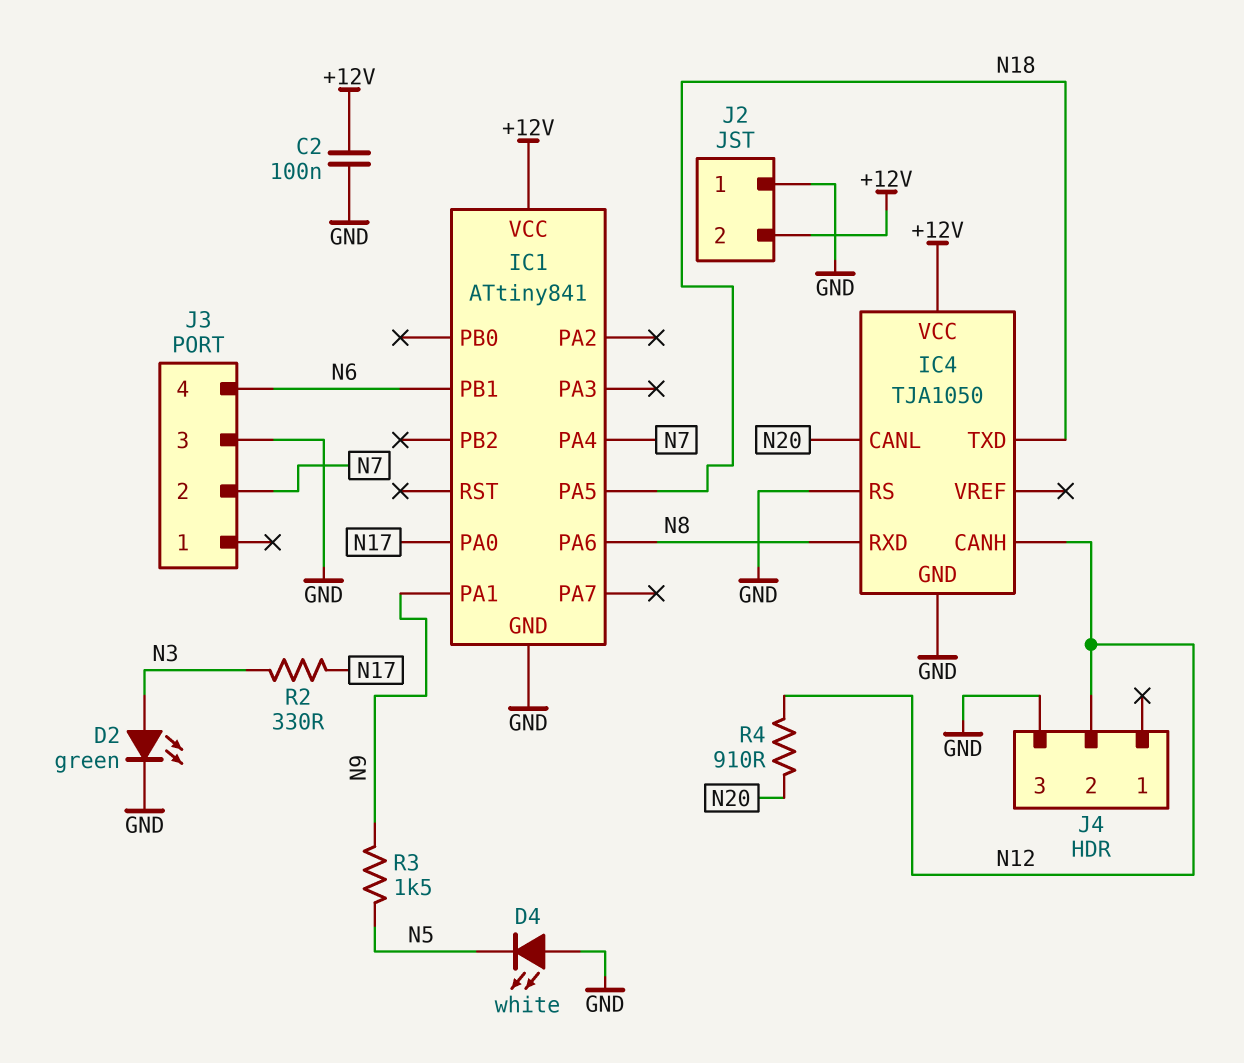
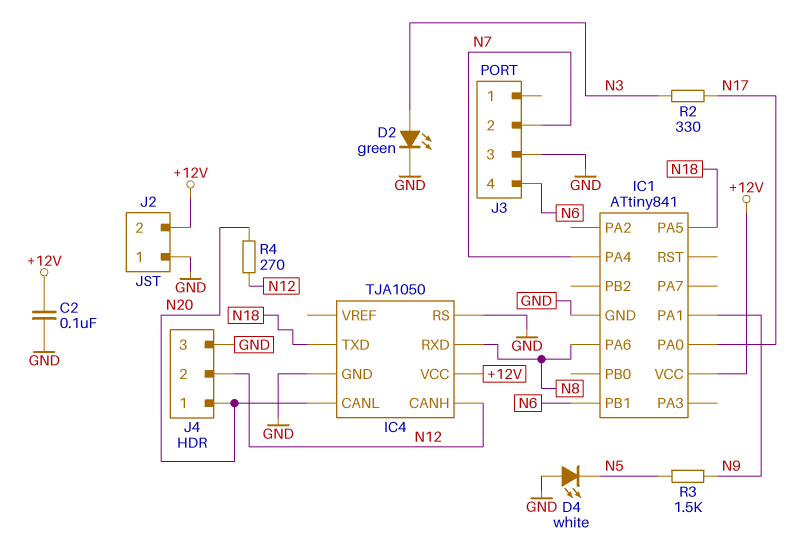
J4 pin 1: none -> N20
R4: 910 (N12, N20) -> 270 (N12, N20)

